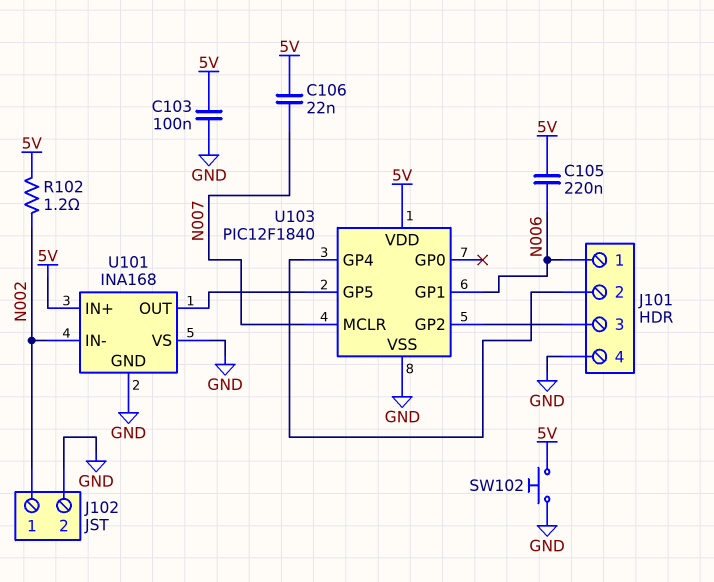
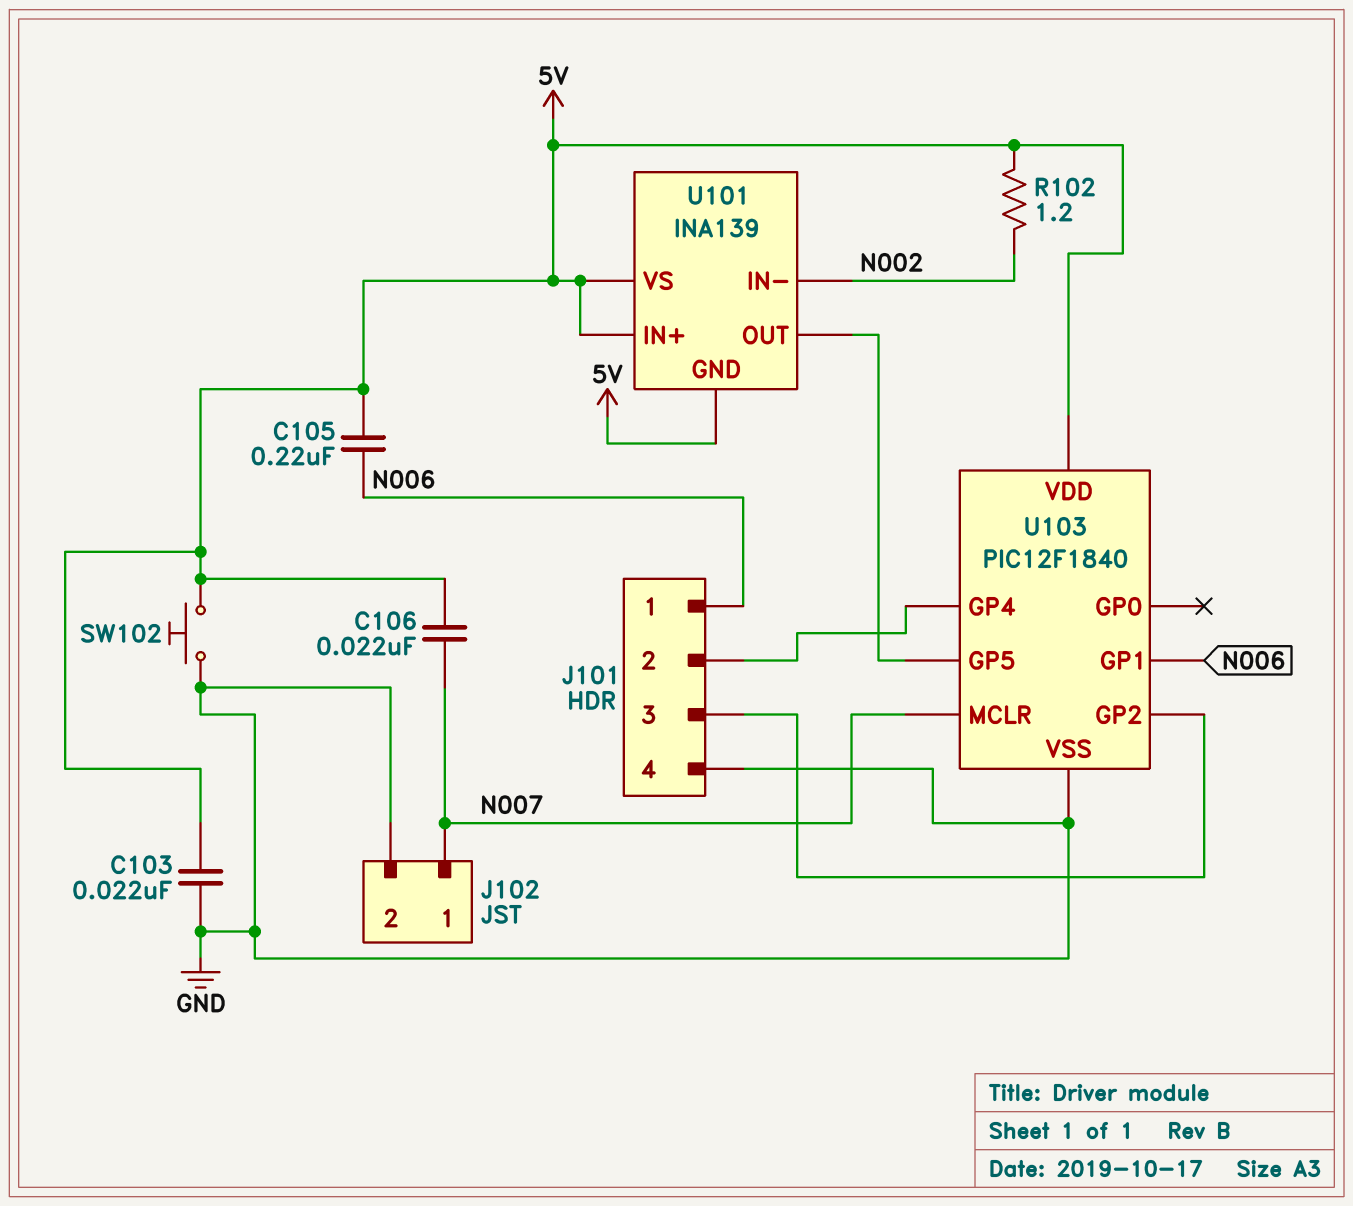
C103: 100nF (5V, GND) -> 22nF (5V, GND)
J102 pin 1: N002 -> N007
U101: INA168 -> INA139
U101 pin GND: GND -> 5V
U101 pin VS: GND -> 5V

